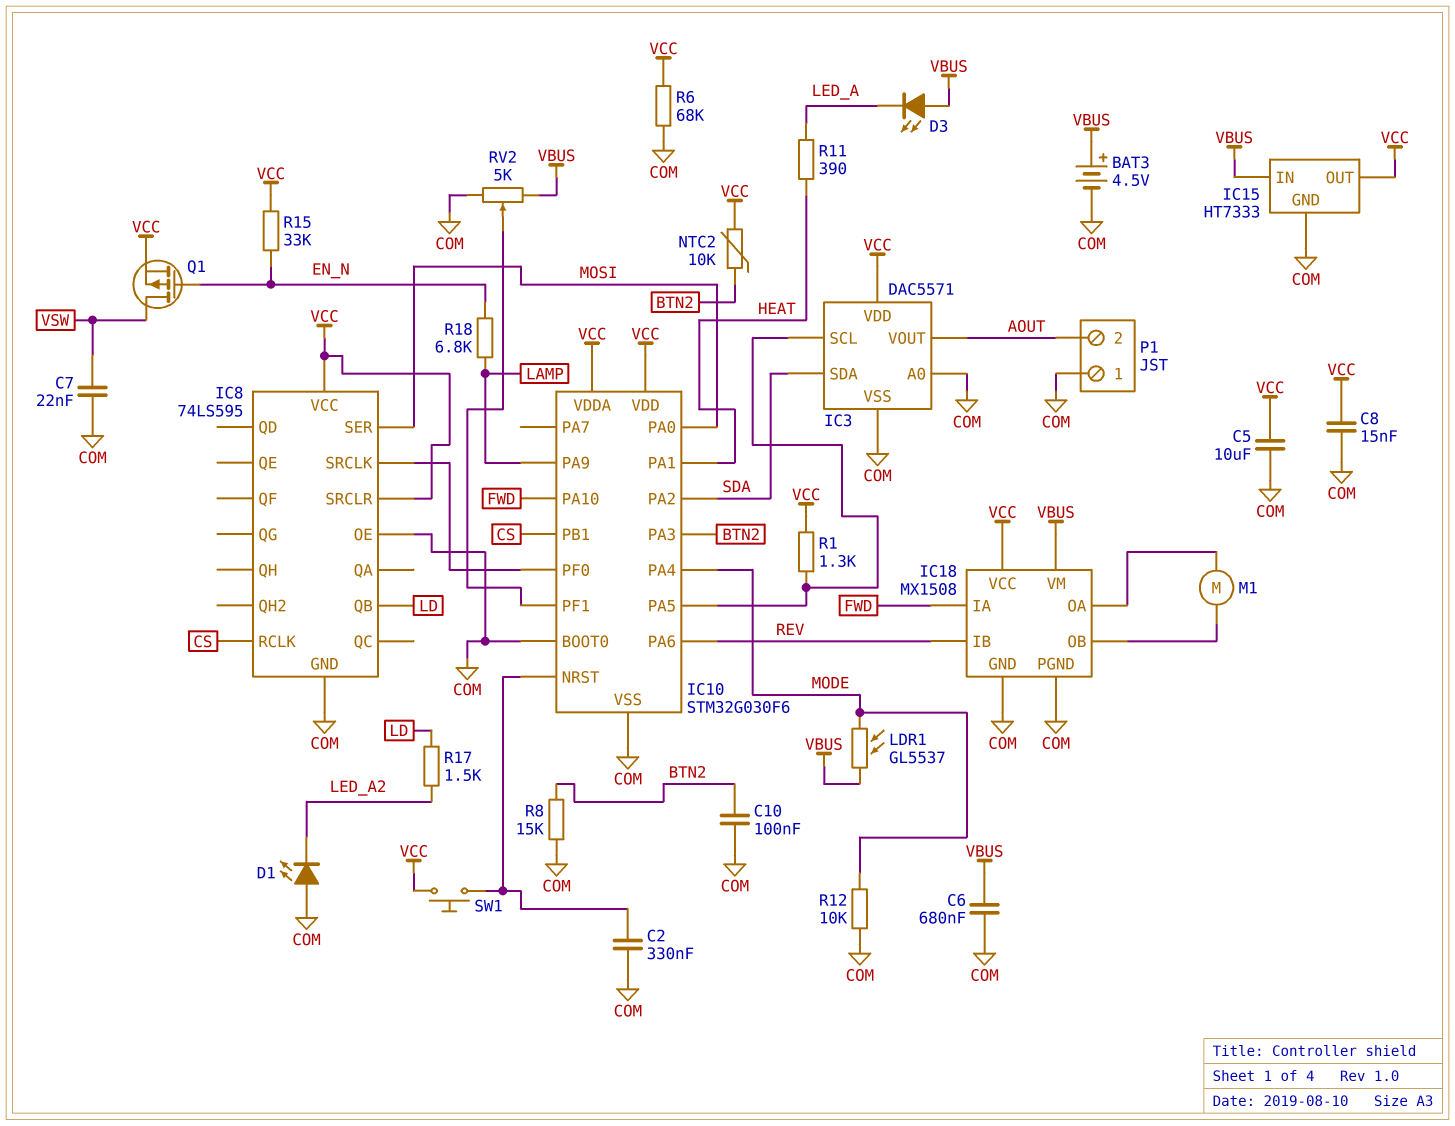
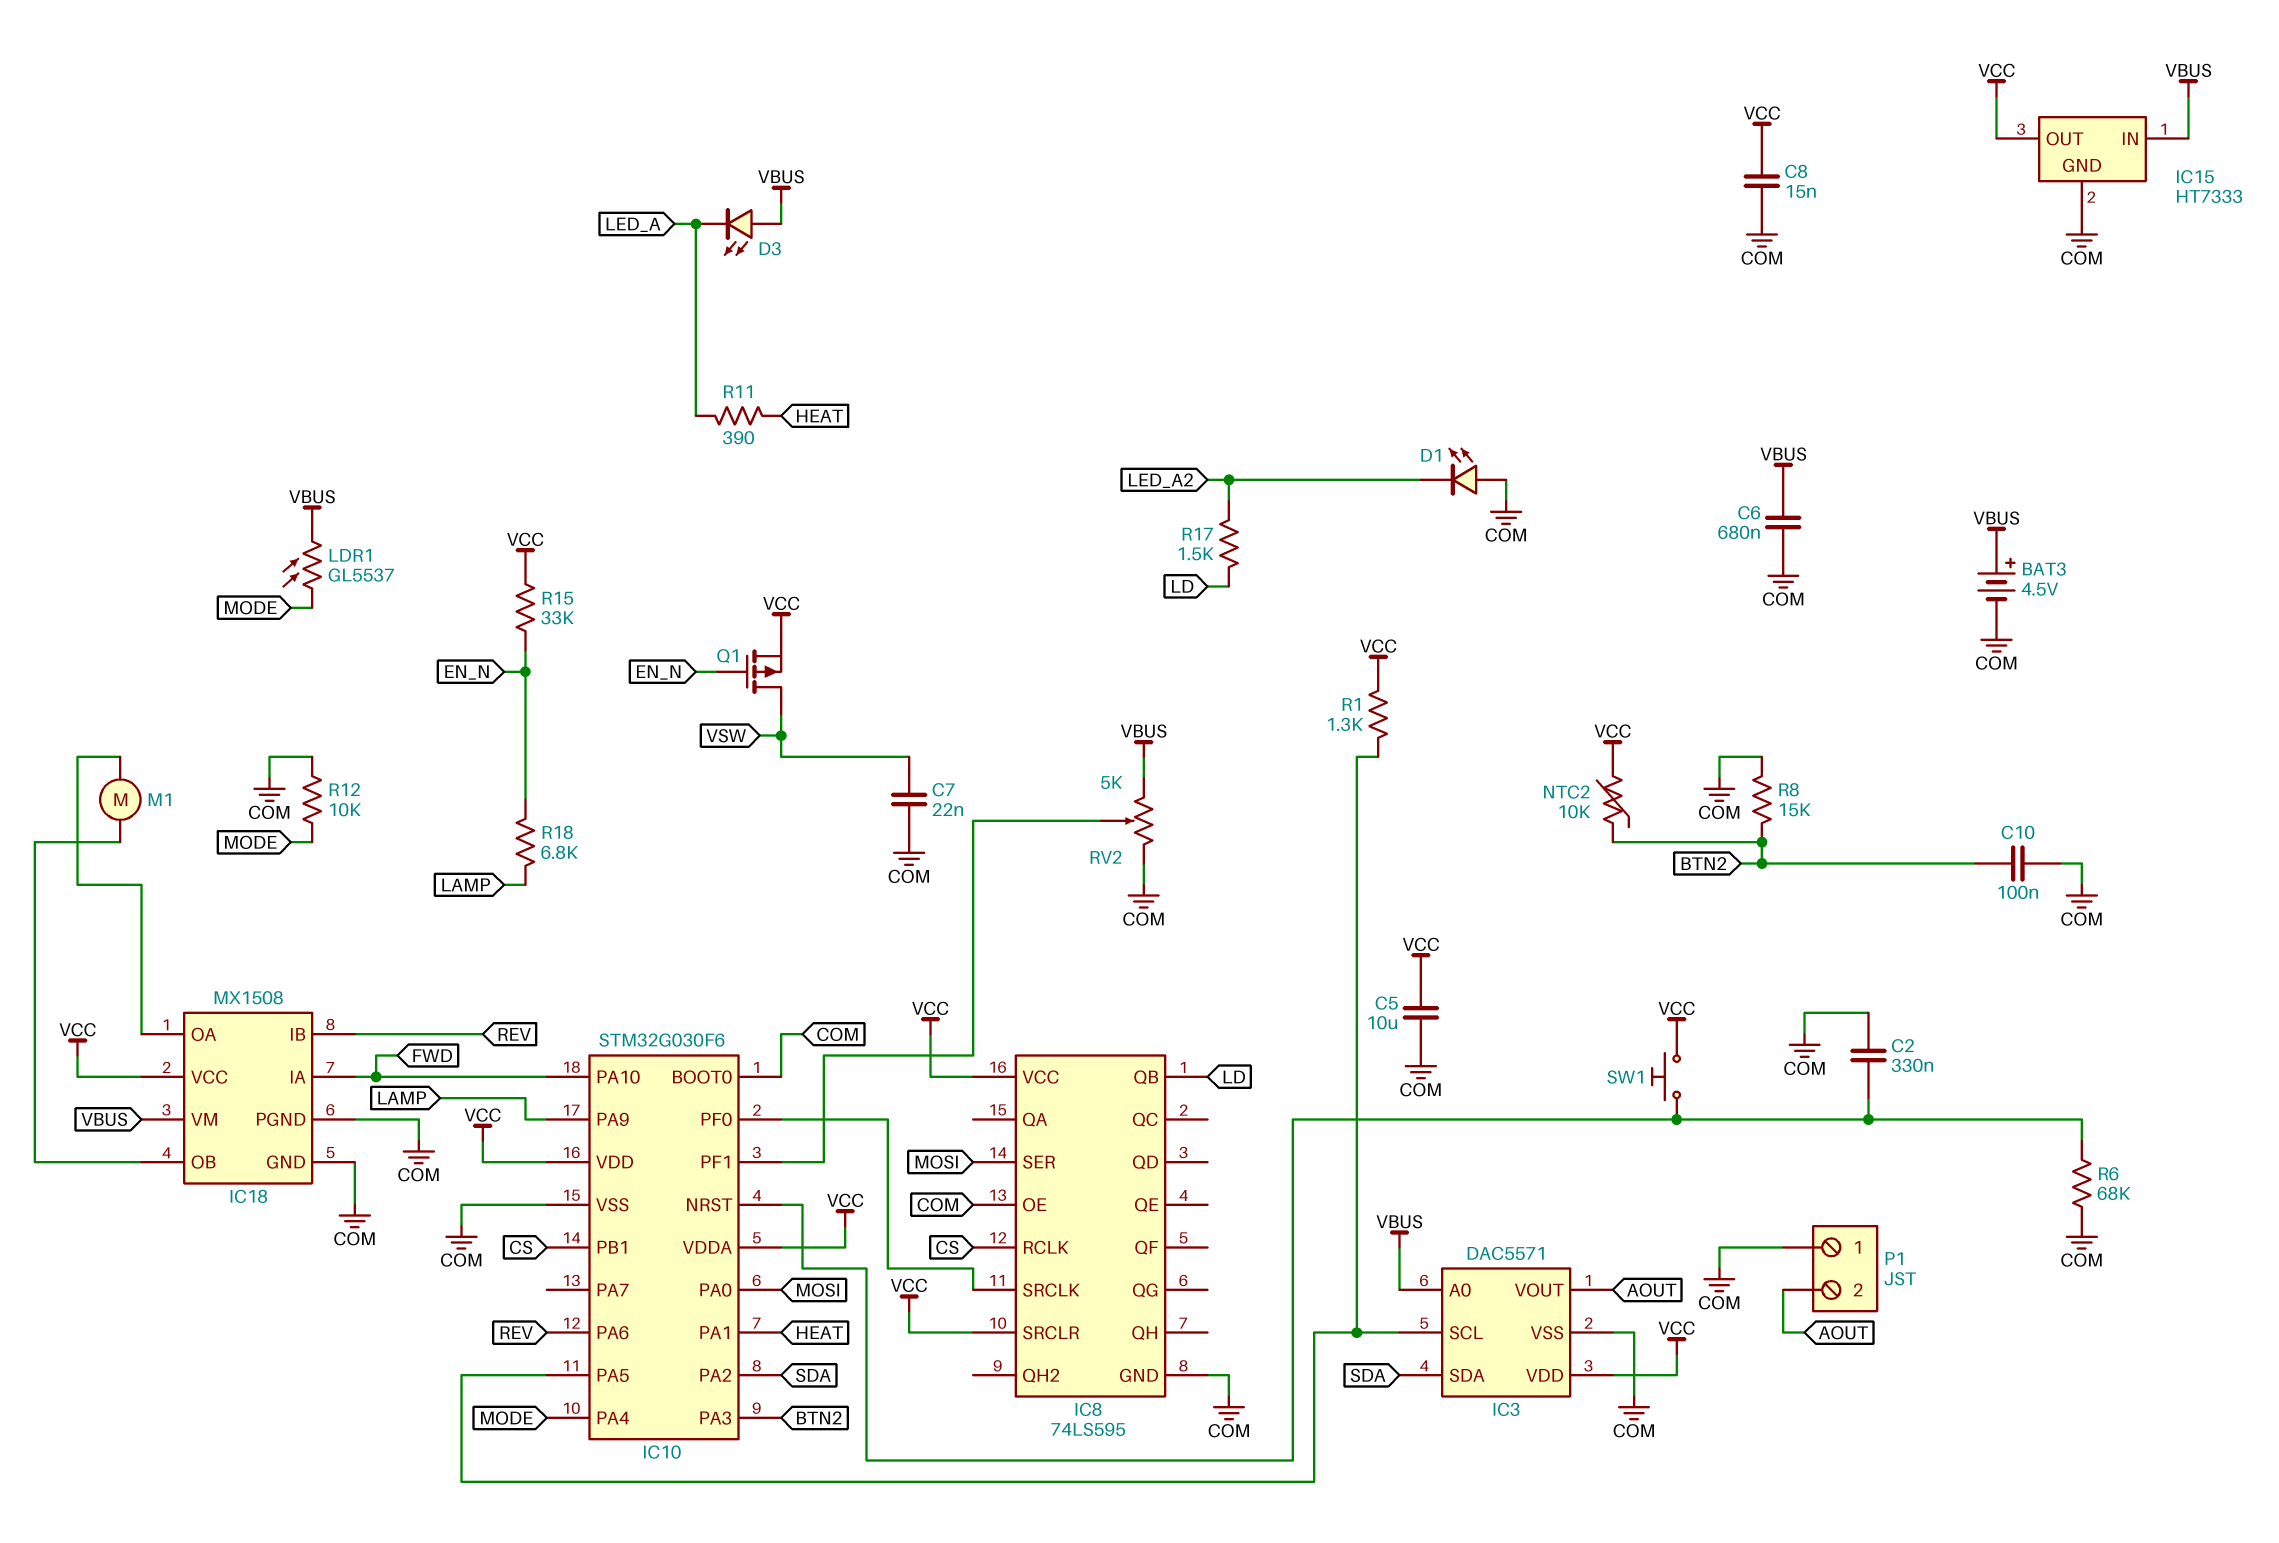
IC3 pin A0: COM -> VBUS
R6: 68k (COM, VCC) -> 68k (COM, IC10/NRST)

